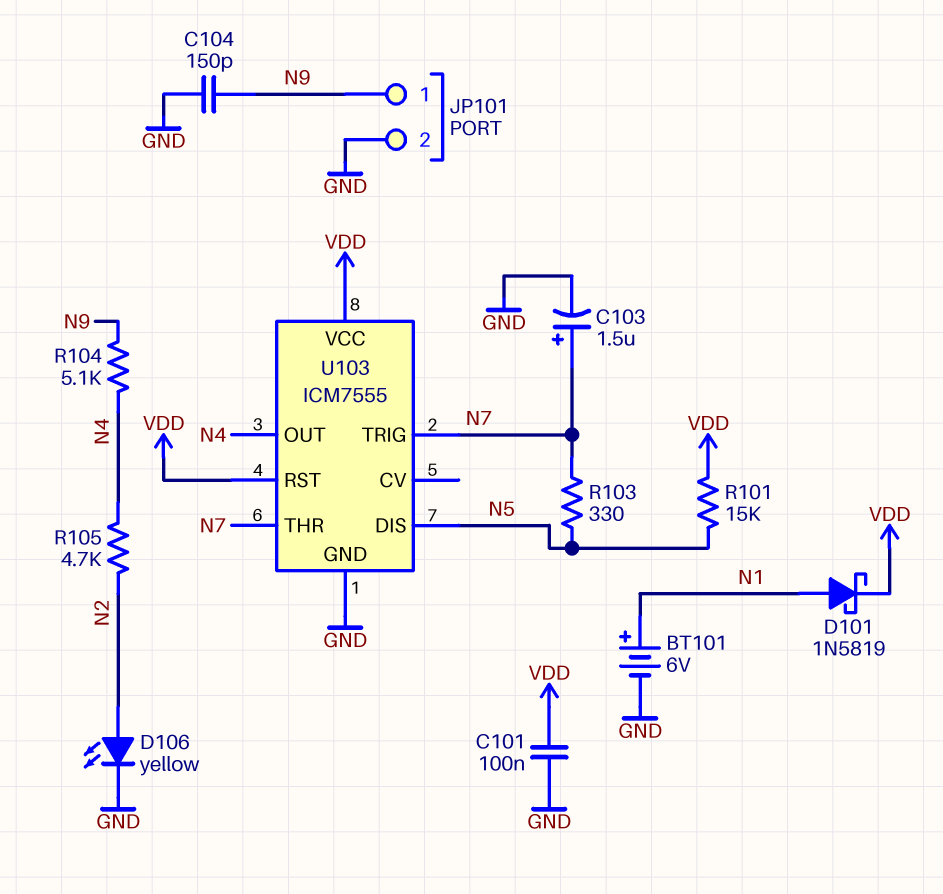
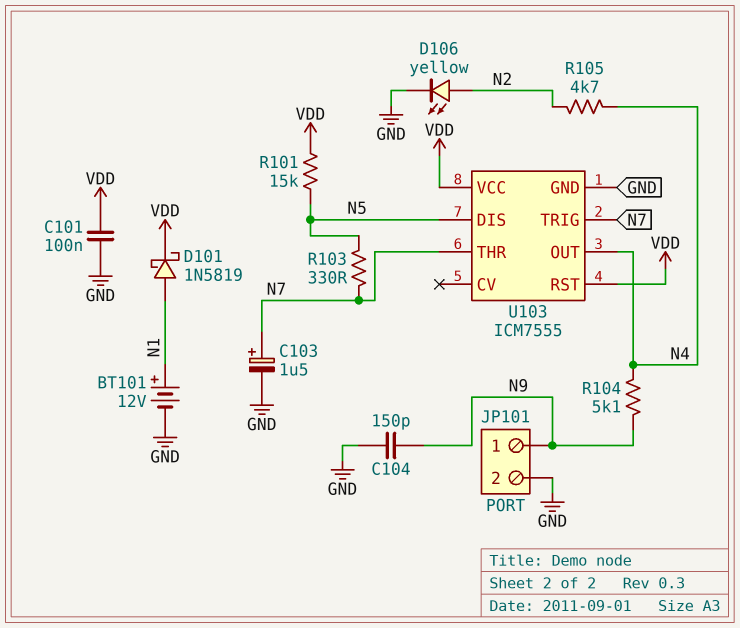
BT101: 6V (plus N1, minus GND) -> 12V (plus N1, minus GND)

